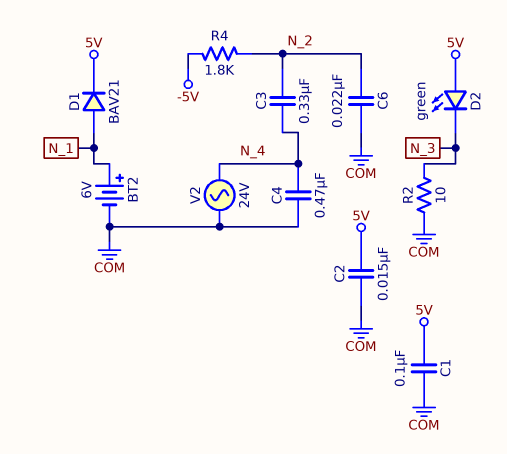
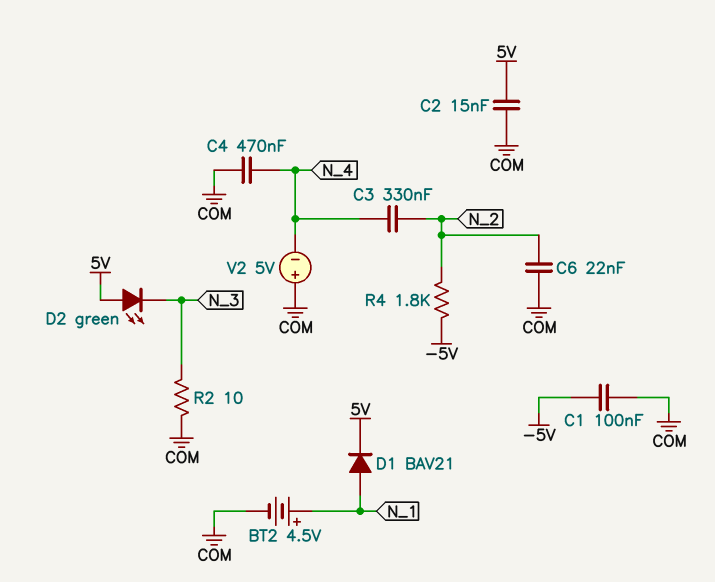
BT2: 6V (plus N_1, minus COM) -> 4.5V (plus N_1, minus COM)
C1: 100nF (5V, COM) -> 100nF (-5V, COM)
V2: AC 24V (COM, N_4) -> 5V (plus COM, minus N_4)

